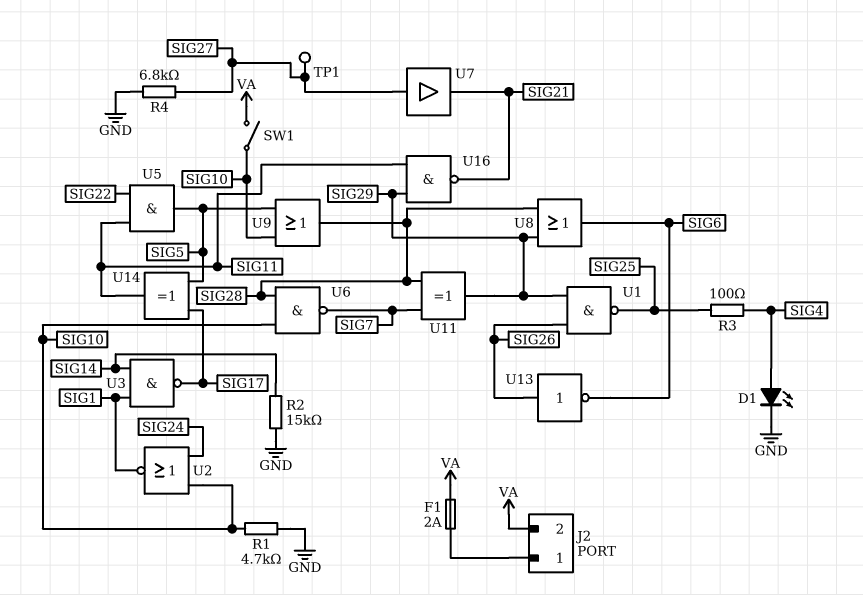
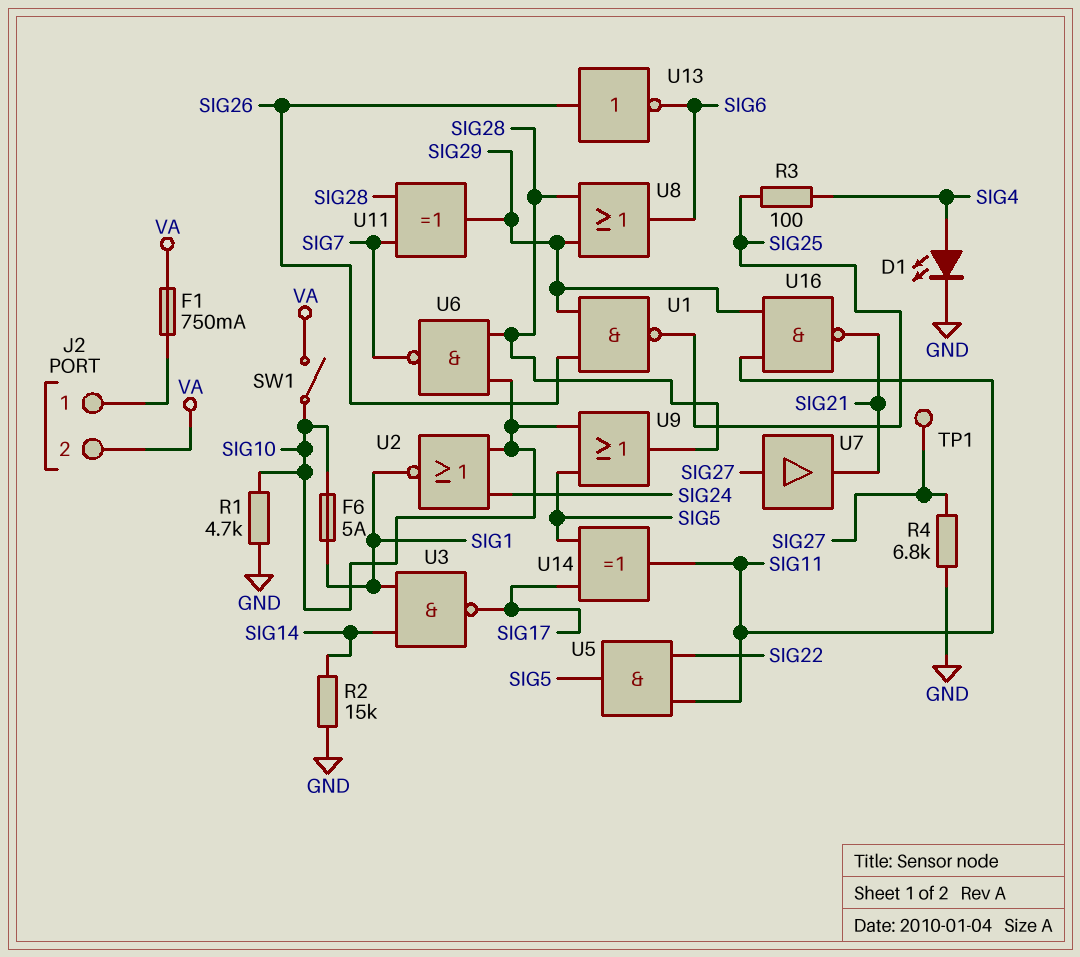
F1: 2A (J2/1, VA) -> 750mA (J2/1, VA)
F6: none -> 5A (SIG1, SIG10)

